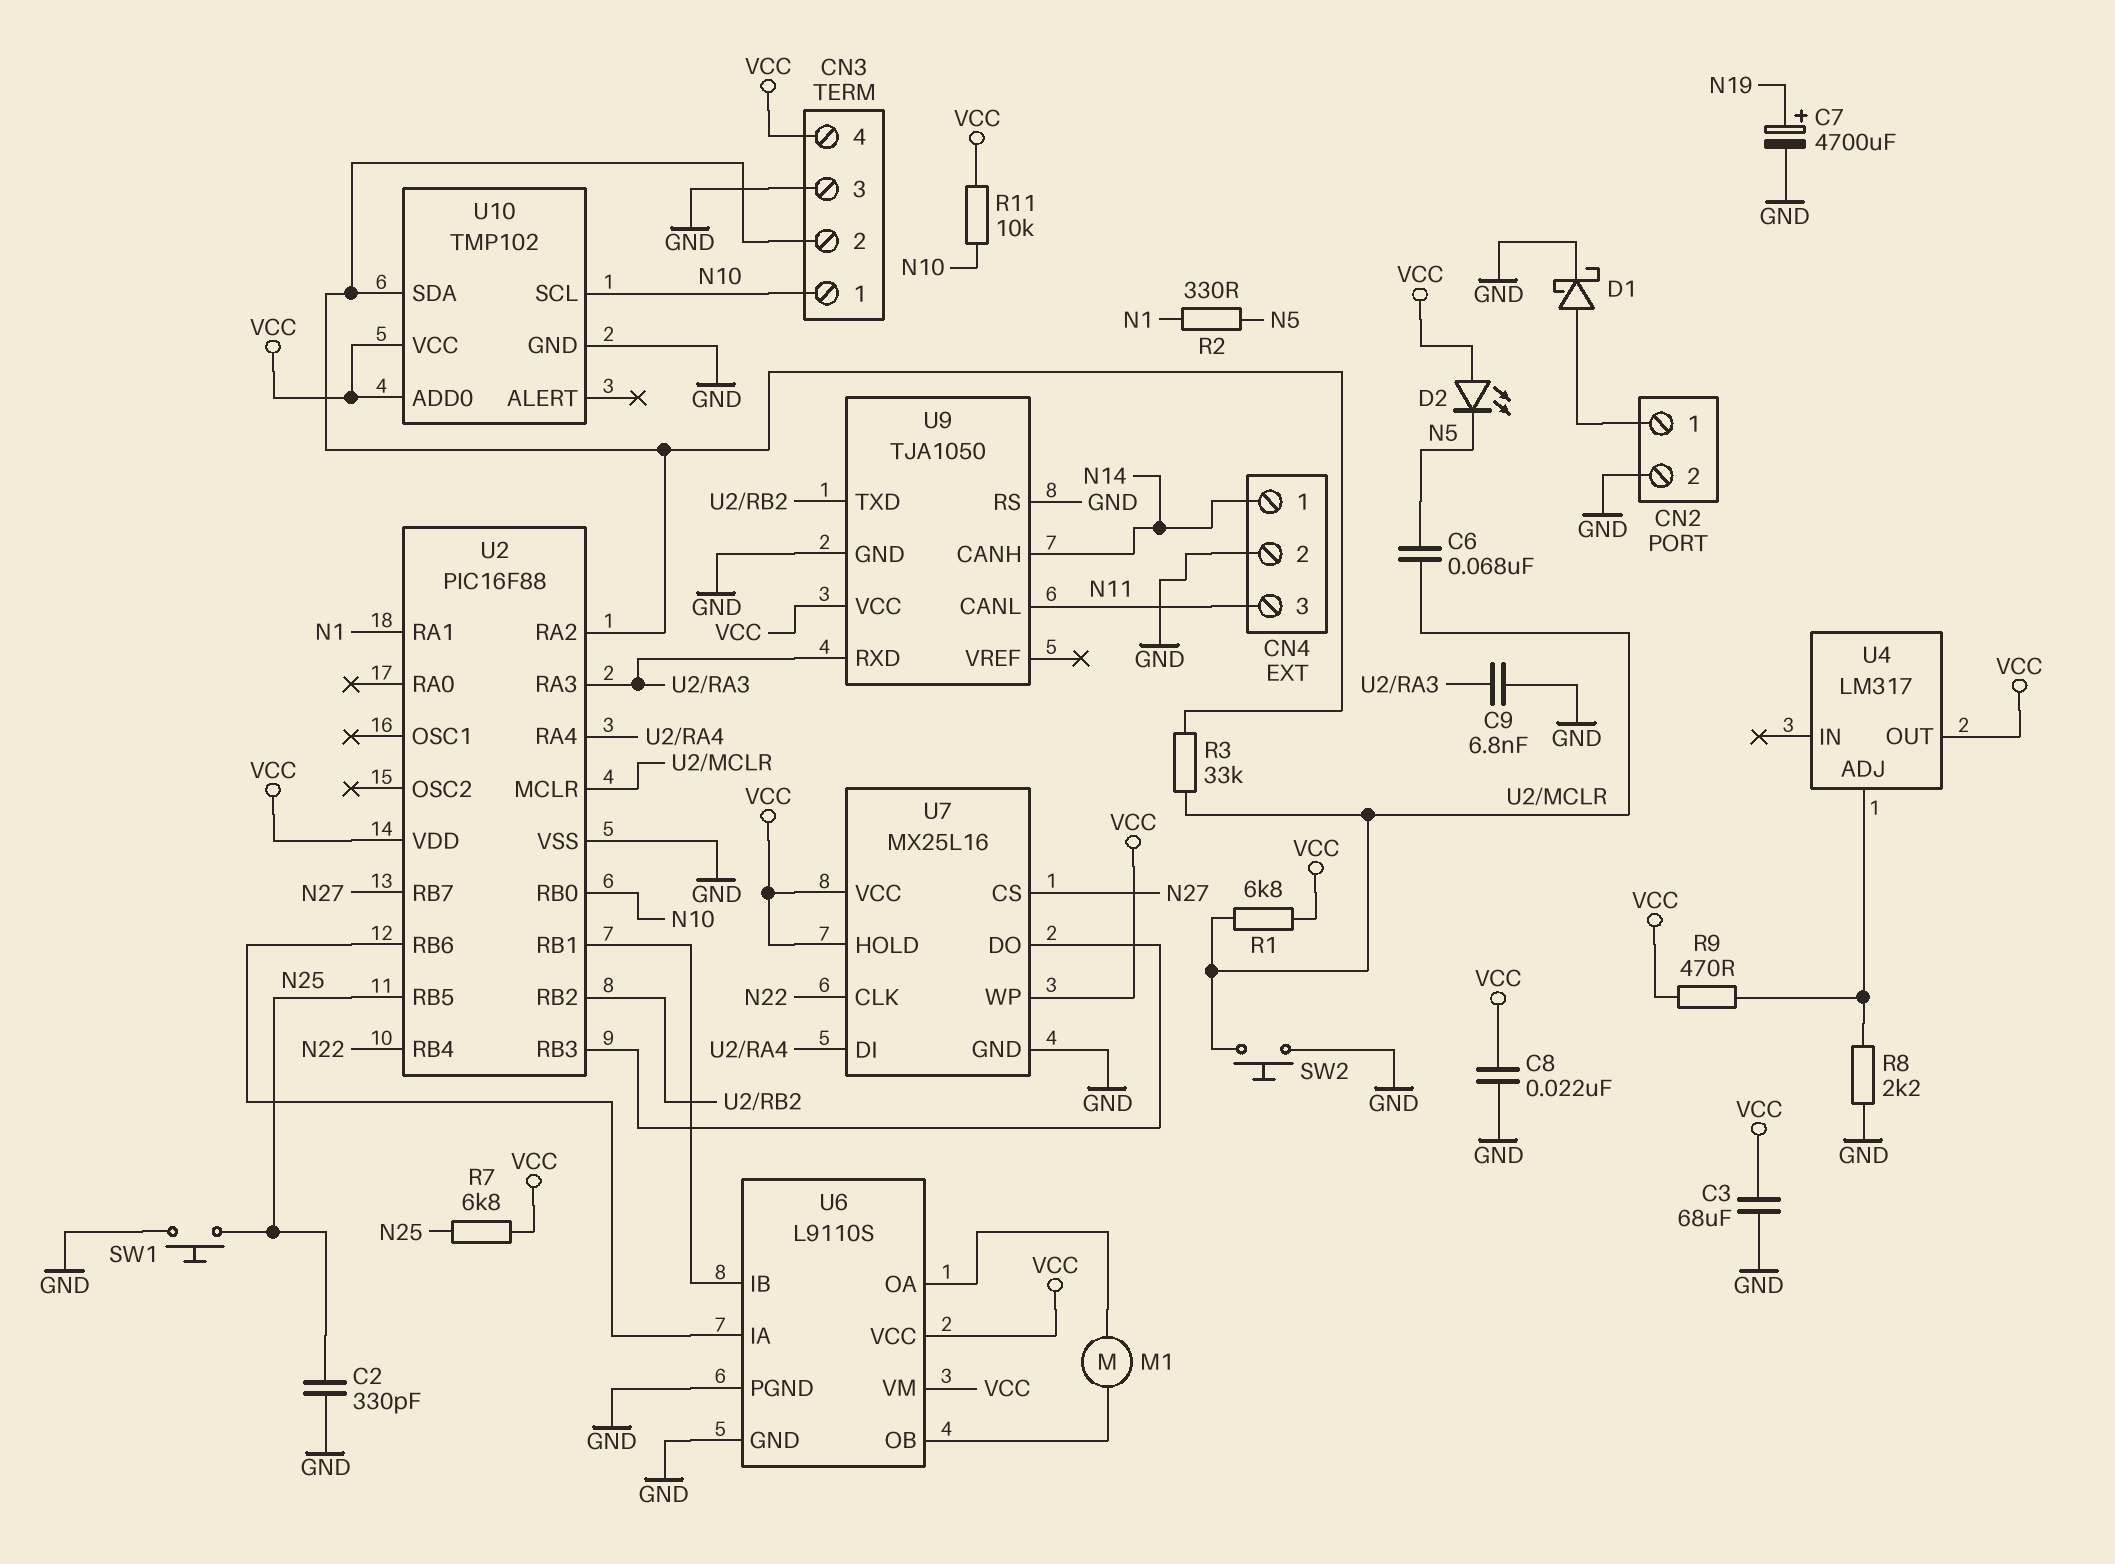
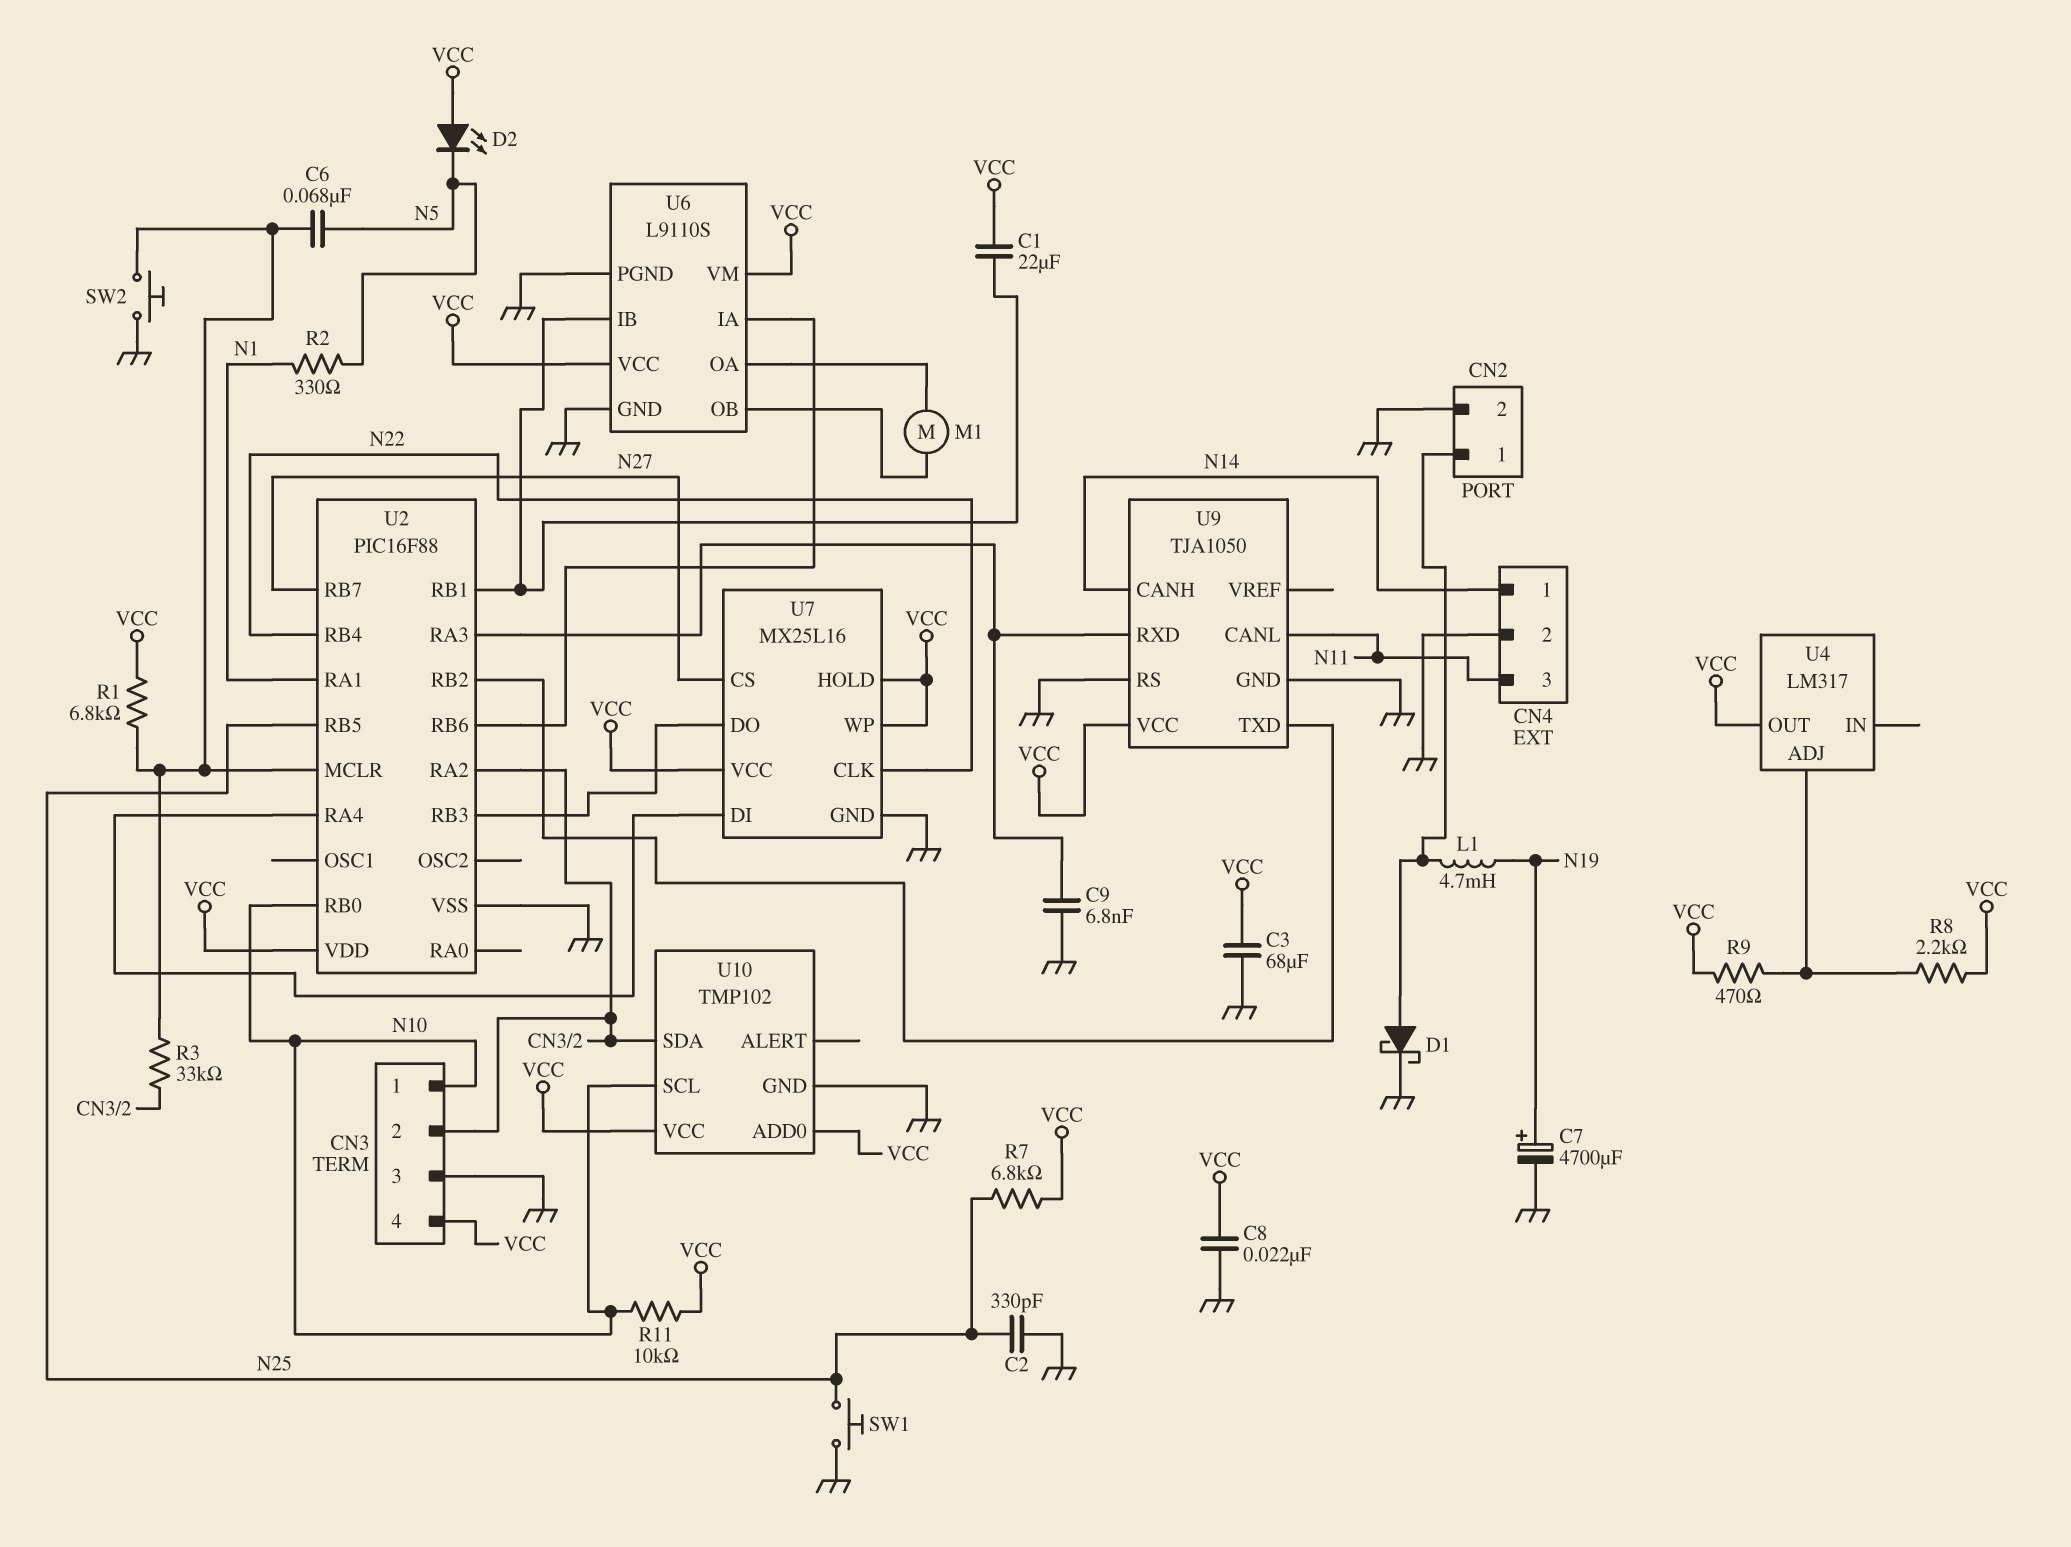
C1: none -> 22uF (U2/RB1, VCC)
L1: none -> 4.7mH (CN2/1, N19)
R8: 2.2k (GND, U4/ADJ) -> 2.2k (U4/ADJ, VCC)

